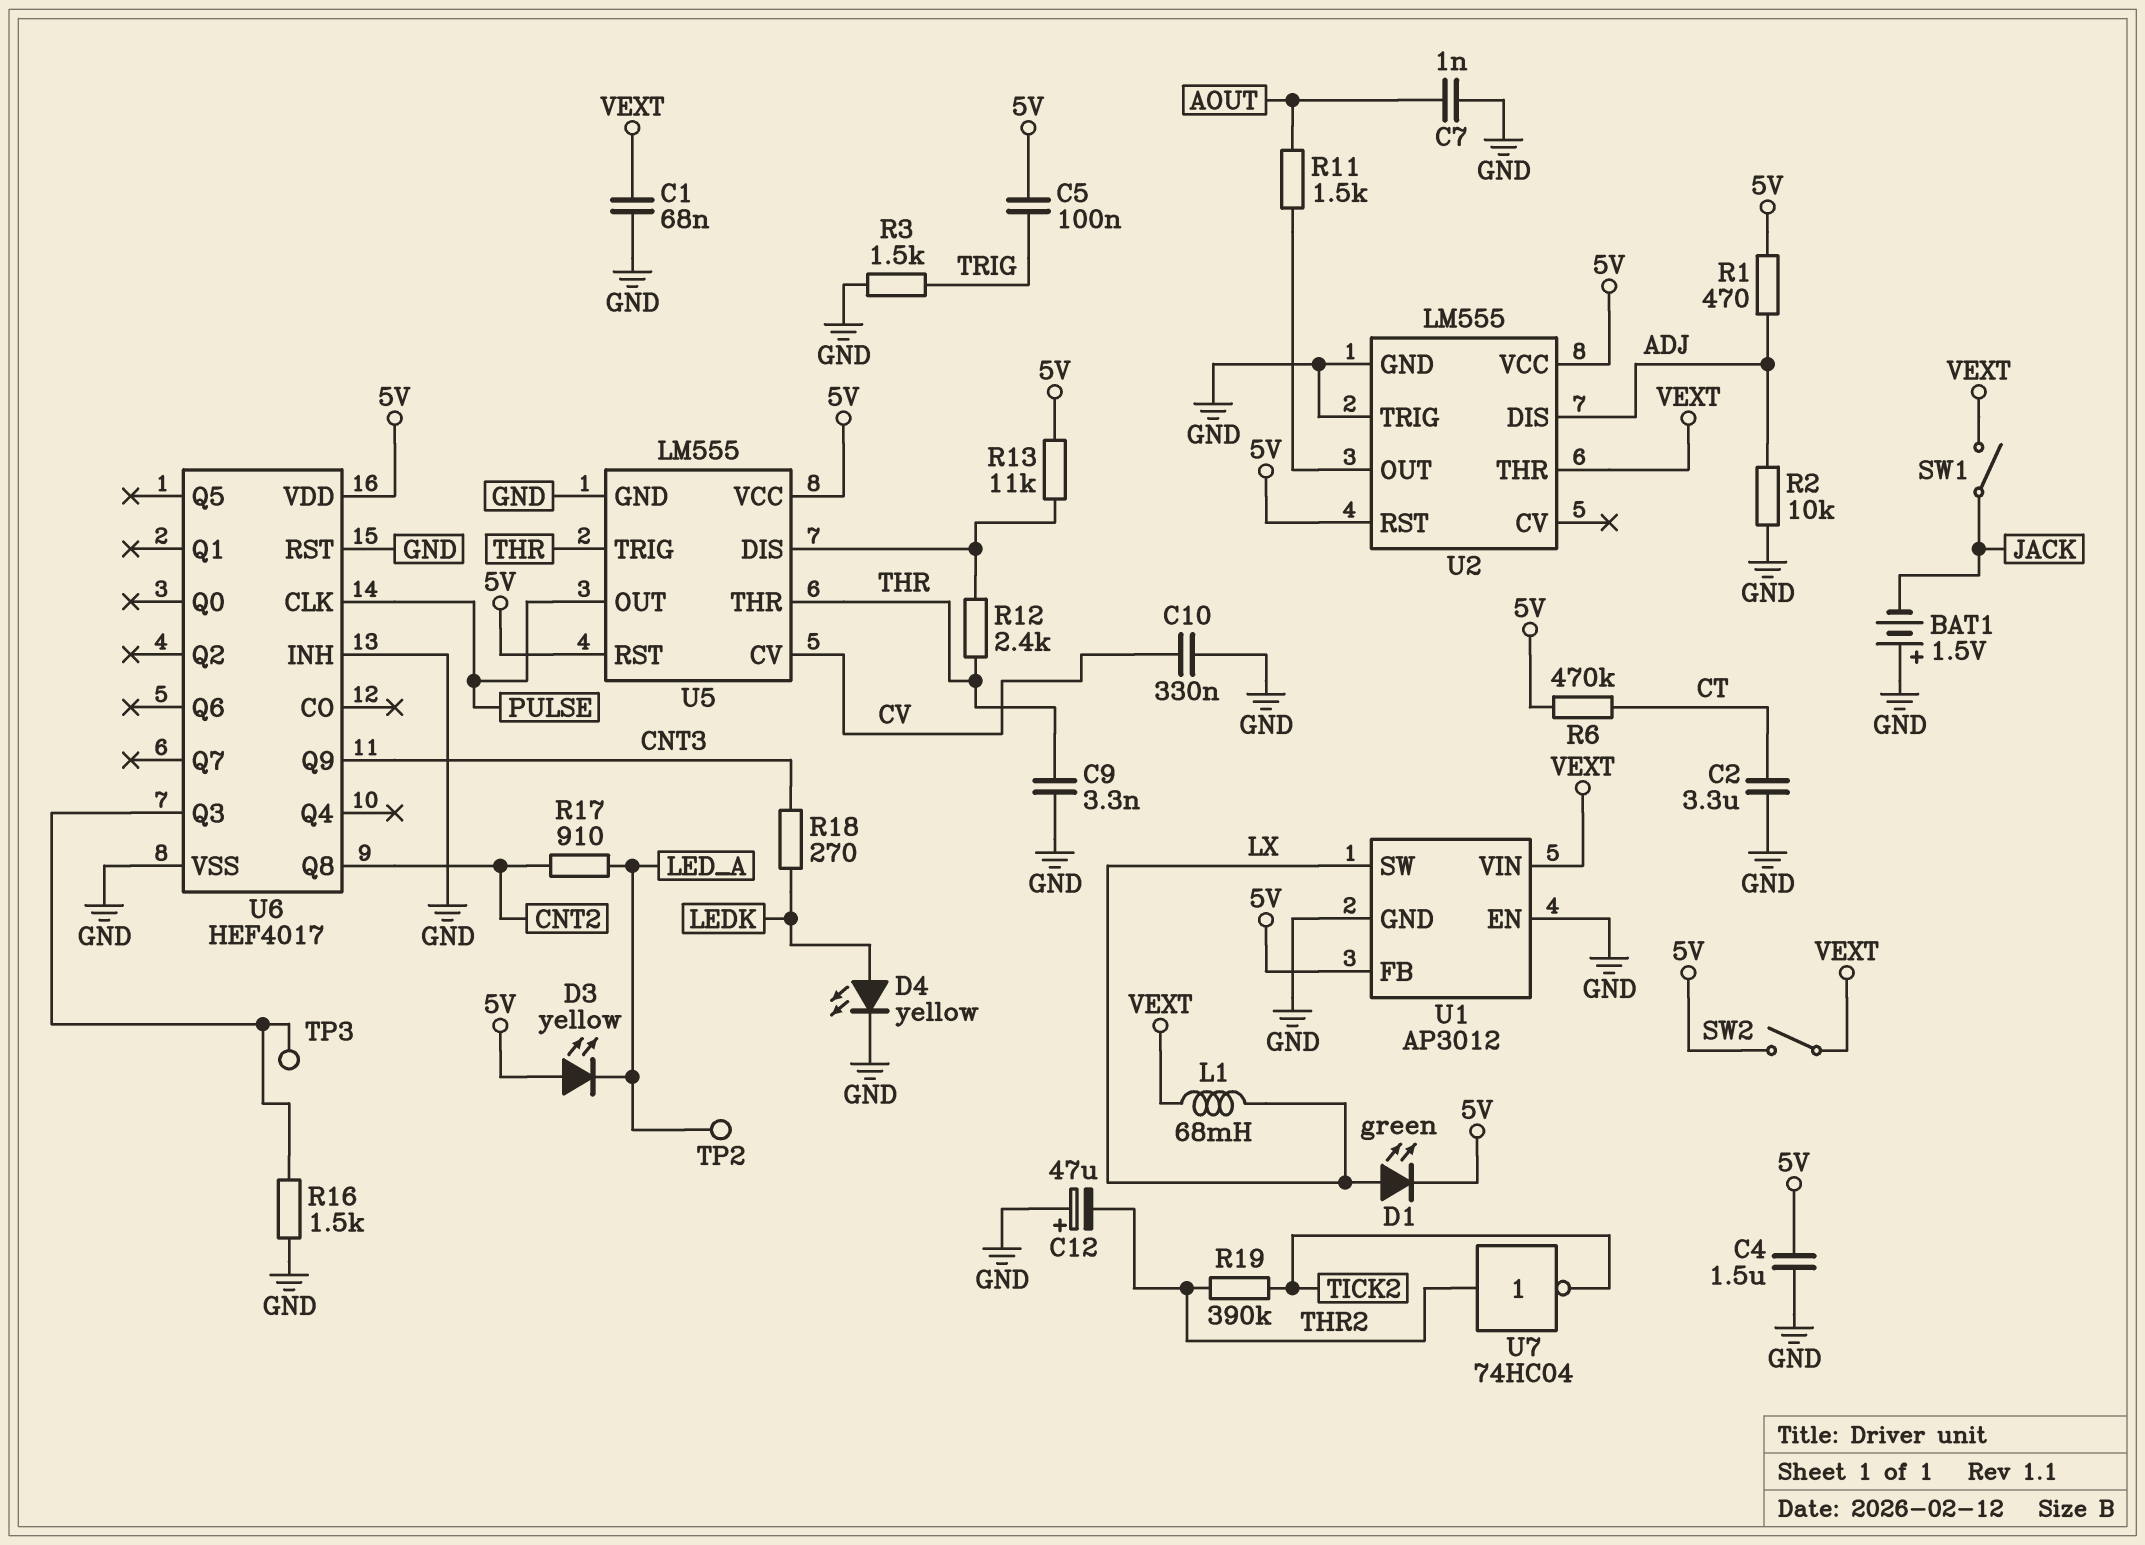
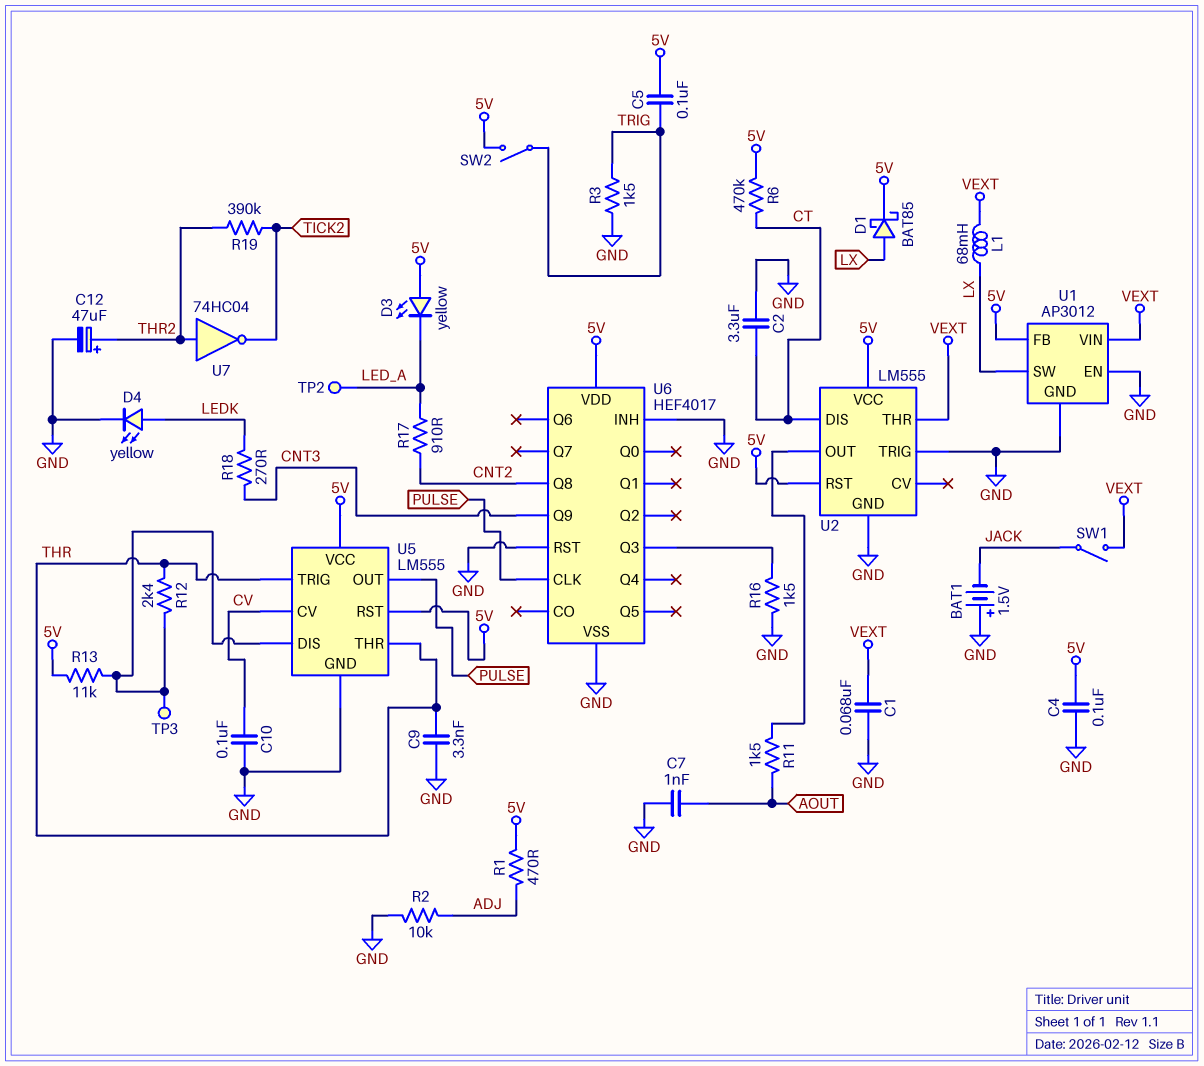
C4: 1.5uF (5V, GND) -> 100nF (5V, GND)
C10: 330nF (CV, GND) -> 100nF (CV, GND)
C12: 47uF (plus GND, minus THR2) -> 47uF (plus THR2, minus GND)
D1: LED green (A LX, K 5V) -> schottky BAT85 (A LX, K 5V)
SW2: switch (5V, VEXT) -> switch (5V, TRIG)
TP3: test point (U6/Q3) -> test point (U5/DIS)
U2 pin DIS: ADJ -> CT

